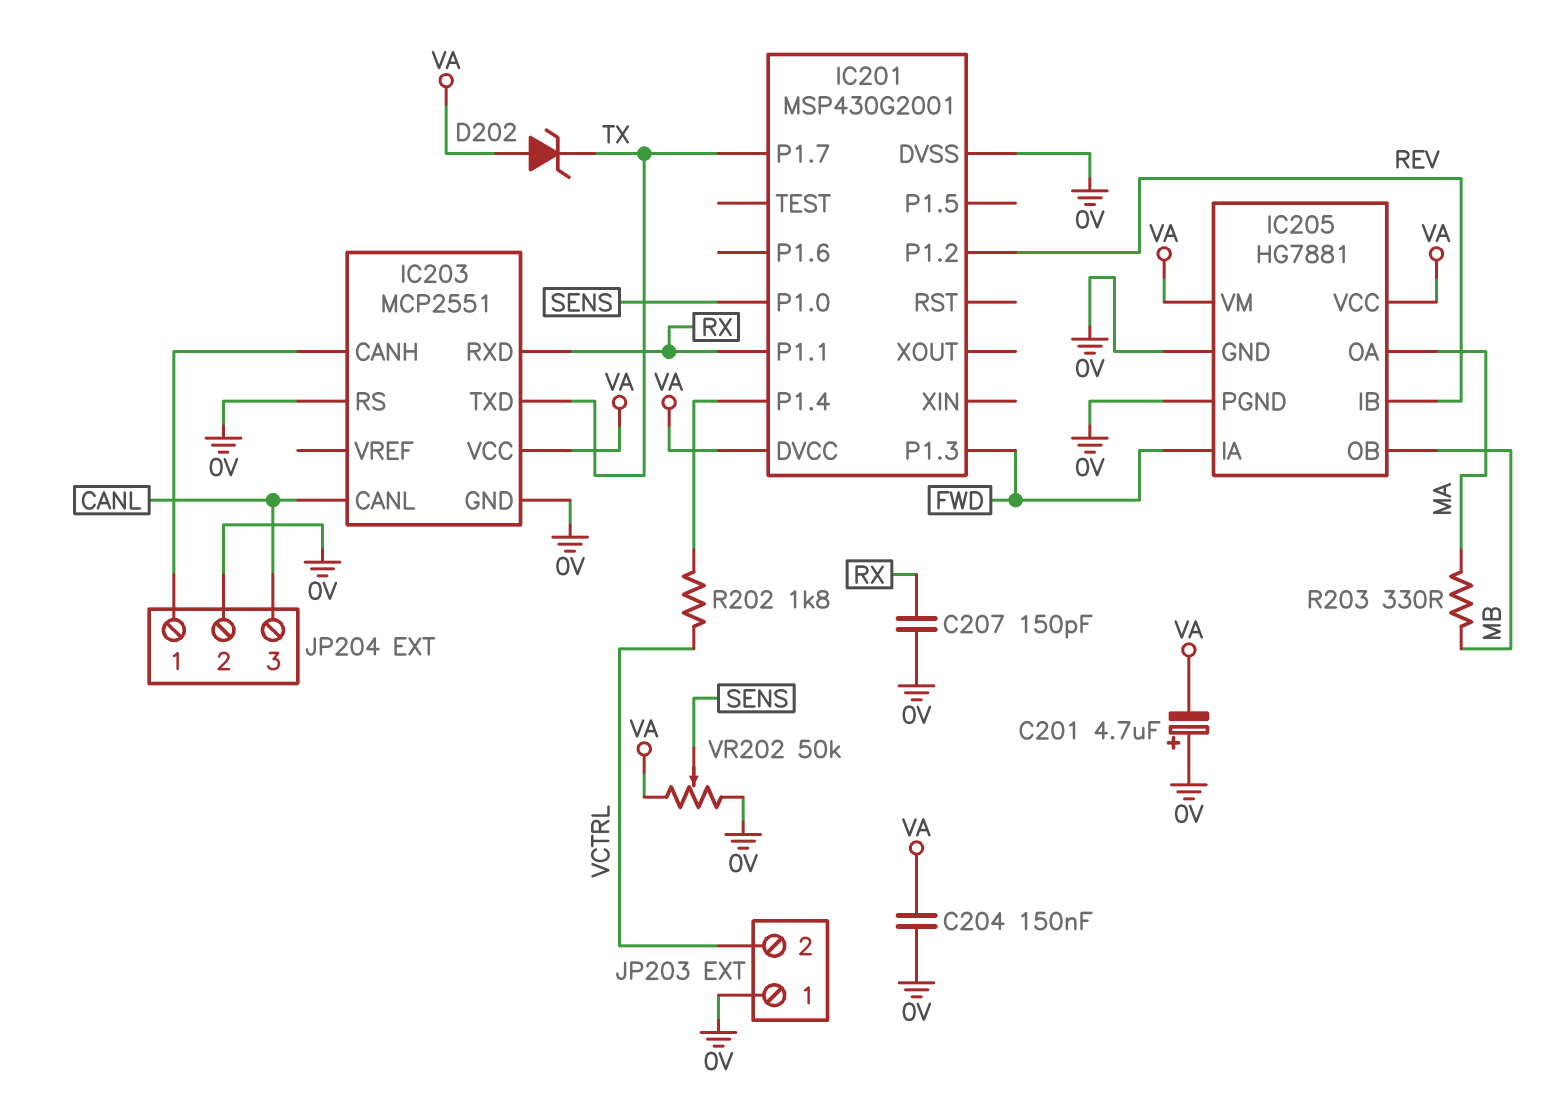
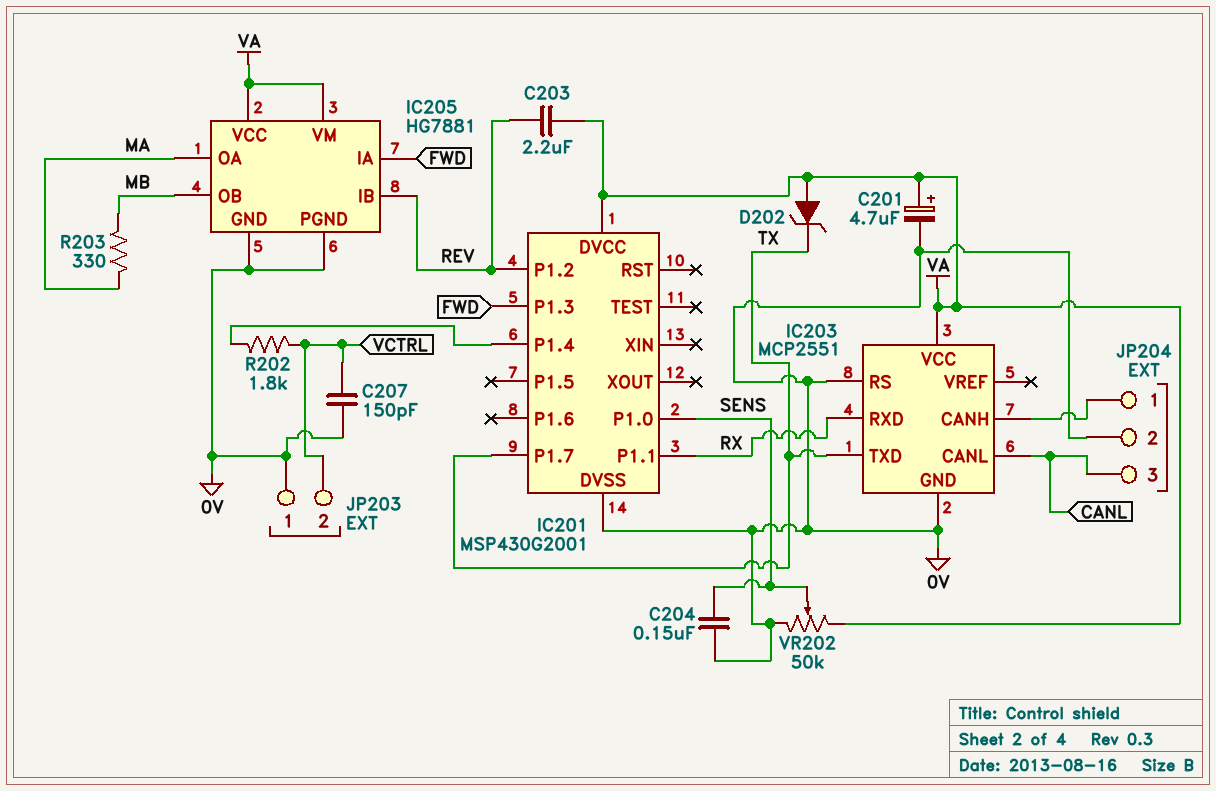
C201: 4.7uF (plus 0V, minus VA) -> 4.7uF (plus VA, minus 0V)
C203: none -> 2.2uF (REV, VA)
C204: 150nF (0V, VA) -> 150nF (0V, SENS)
C207: 150pF (0V, RX) -> 150pF (0V, VCTRL)

